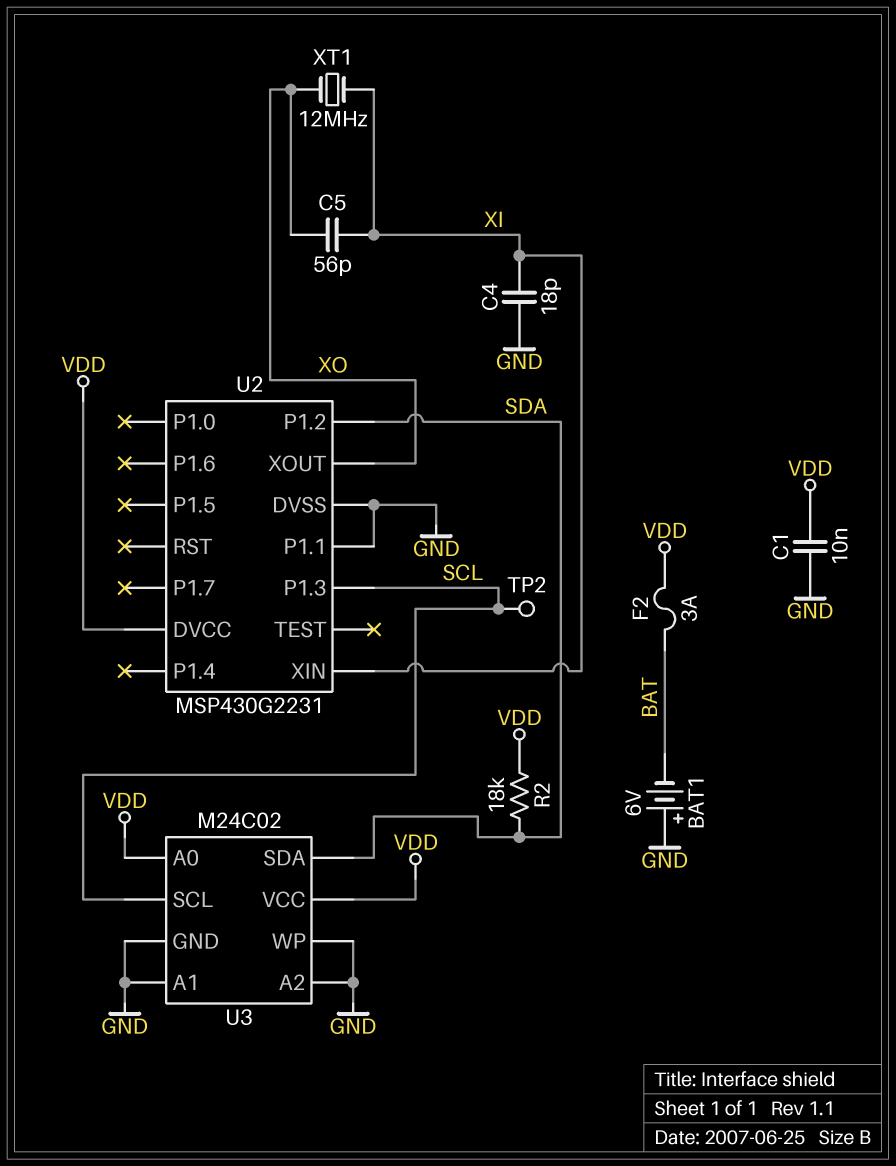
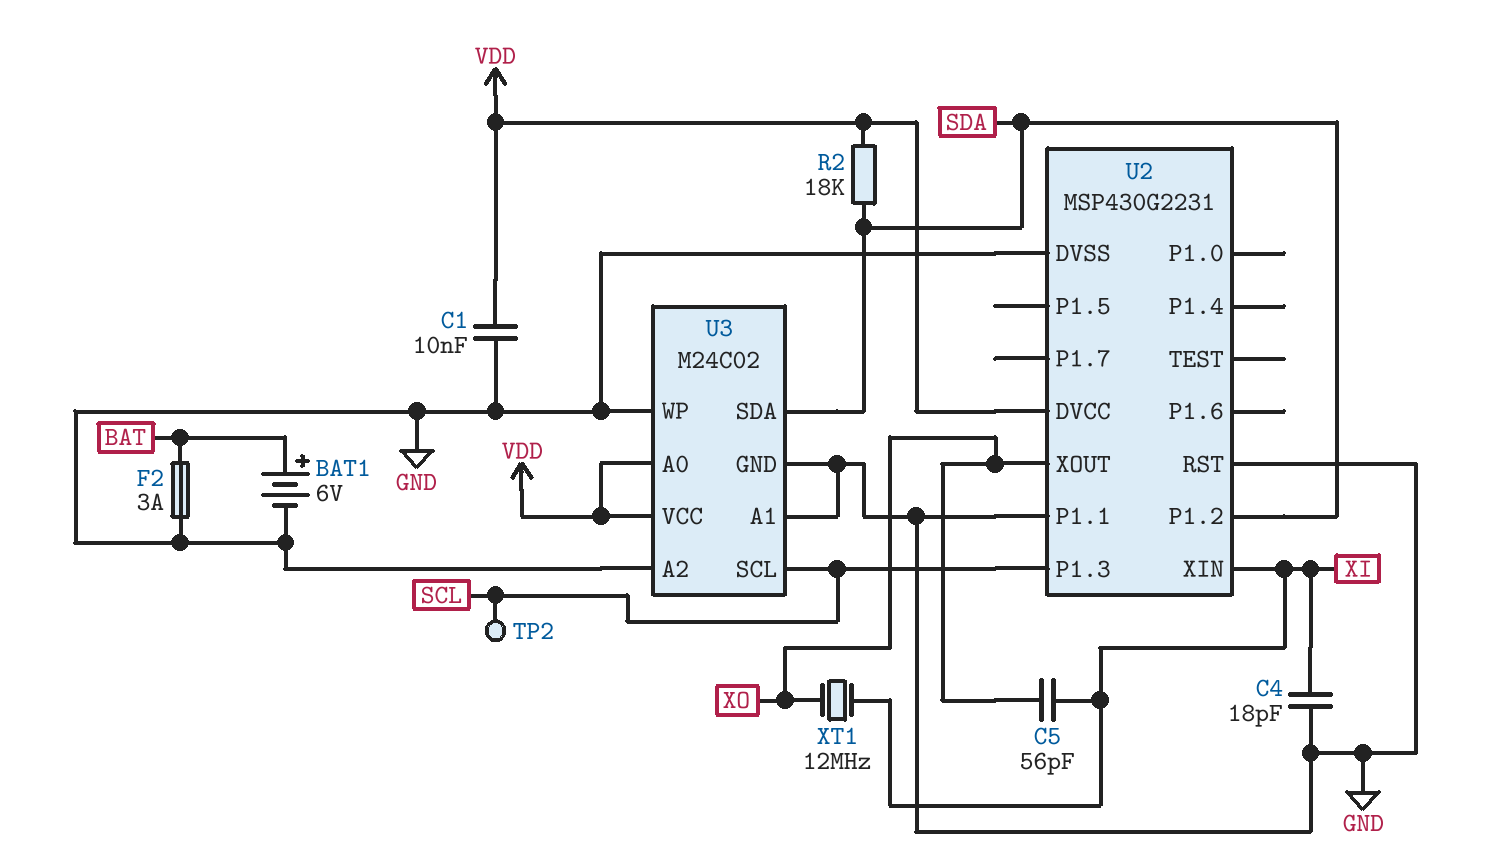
BAT1: 6V (plus GND, minus BAT) -> 6V (plus BAT, minus GND)
F2: 3A (BAT, VDD) -> 3A (BAT, GND)
U2 pin RST: none -> GND

